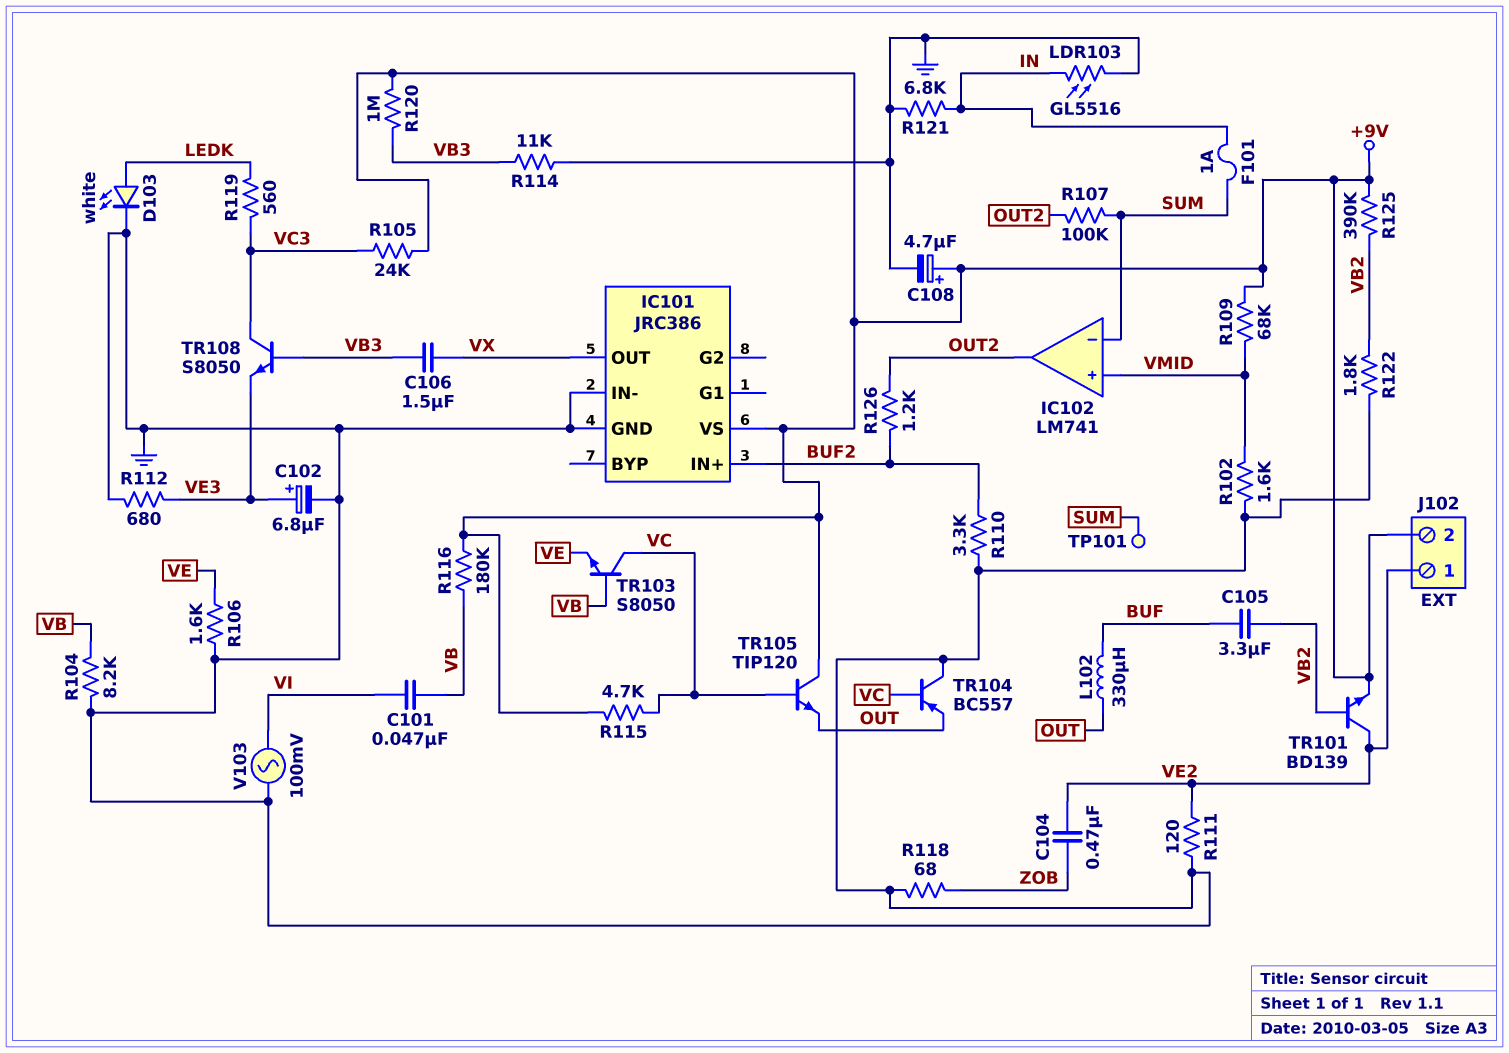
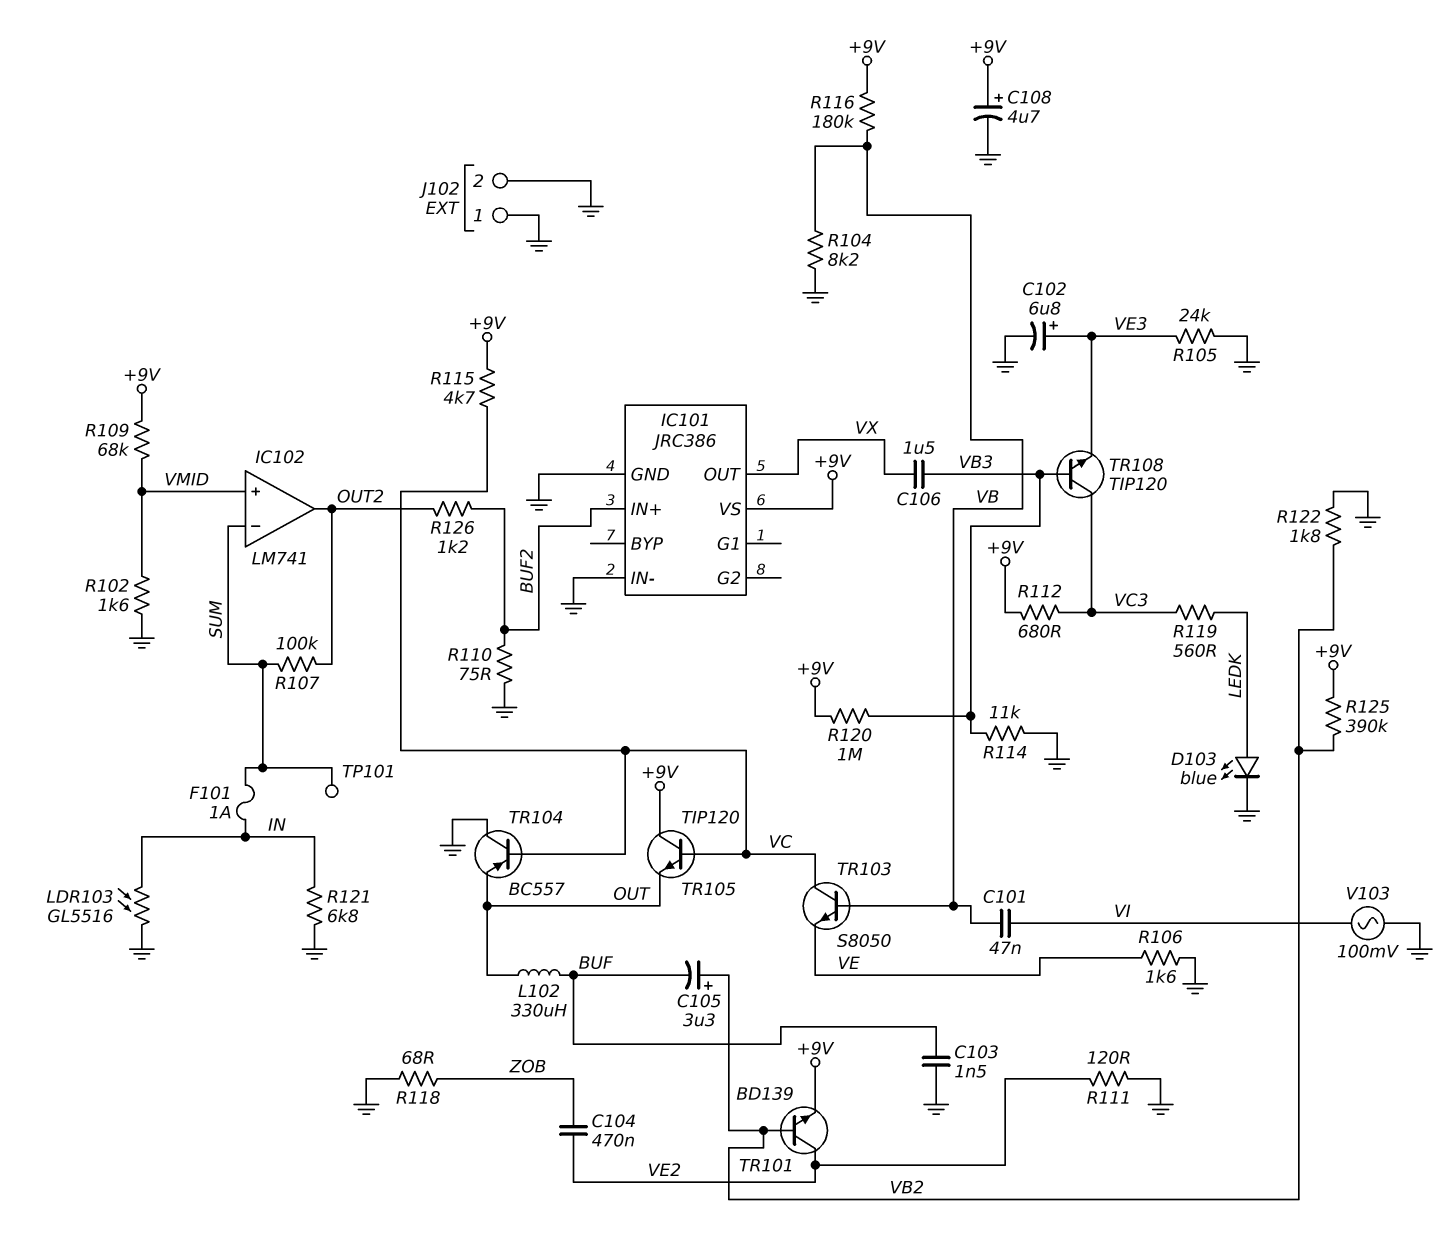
C103: none -> 1.5nF (BUF, GND)
C105: 3.3uF (BUF, VB2) -> 3.3uF (plus VB2, minus BUF)
D103: LED white (A LEDK, K GND) -> LED blue (A LEDK, K GND)
J102 pin 1: VE2 -> GND
J102 pin 2: +9V -> GND
R105: 24k (+9V, VC3) -> 24k (GND, VE3)
R110: 3.3k (BUF2, GND) -> 75 (BUF2, GND)
R112: 680 (GND, VE3) -> 680 (+9V, VC3)
TR108: NPN S8050 (B VB3, C VC3, E VE3) -> NPN TIP120 (B VB3, C VC3, E VE3)

